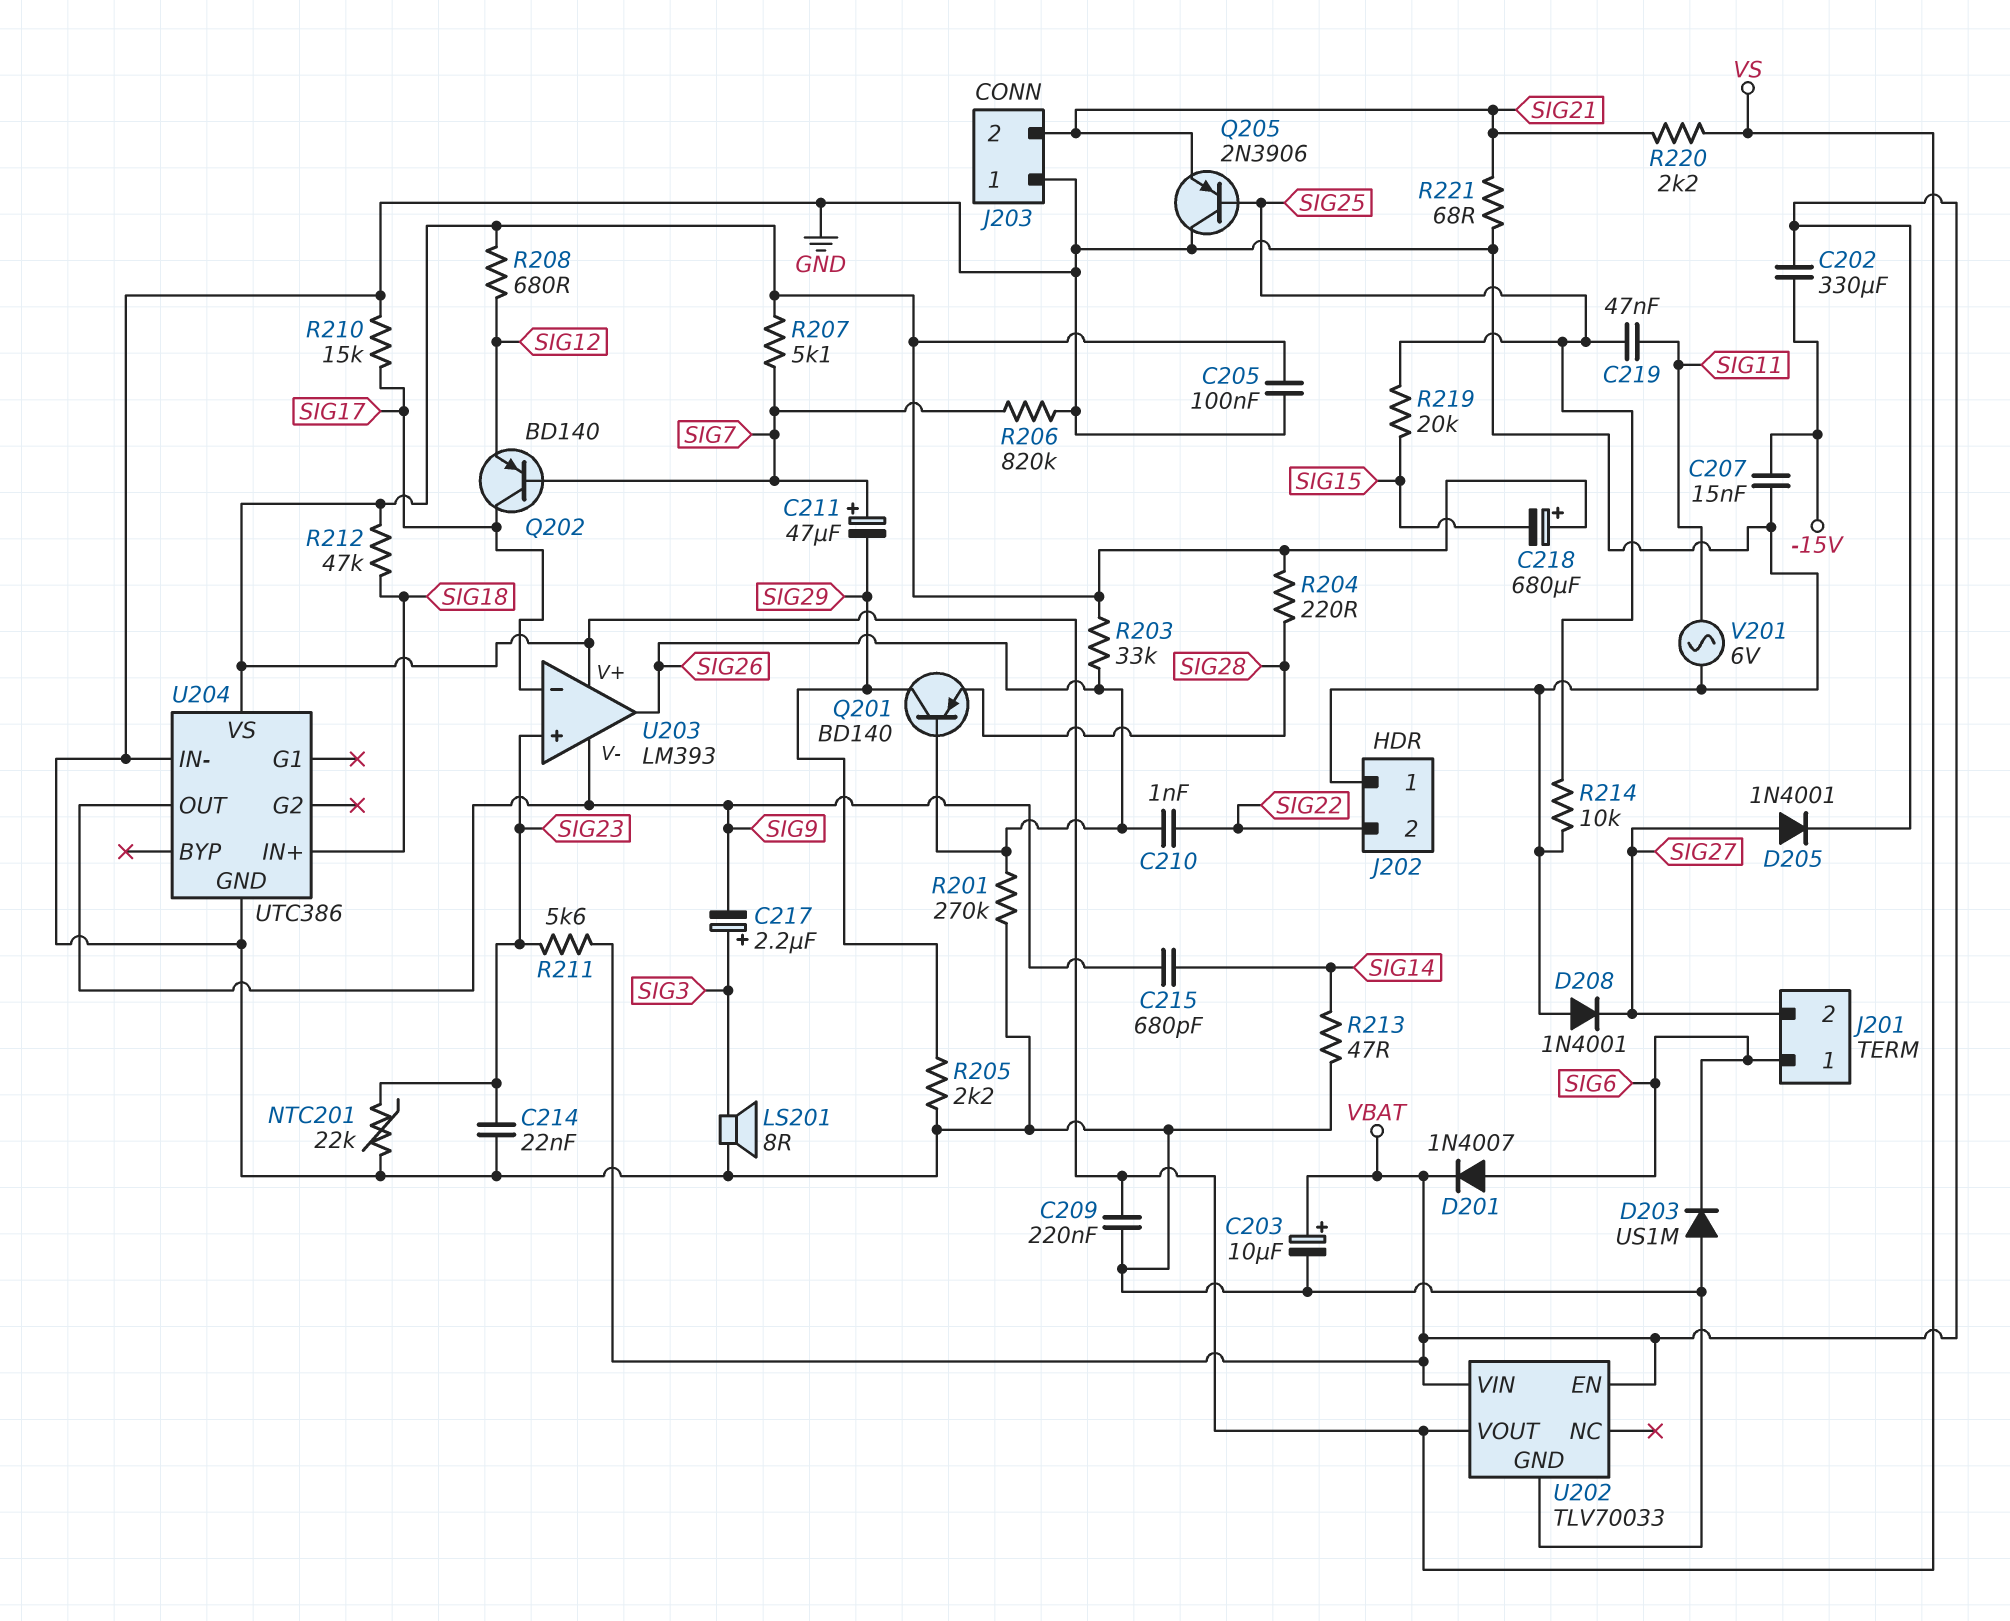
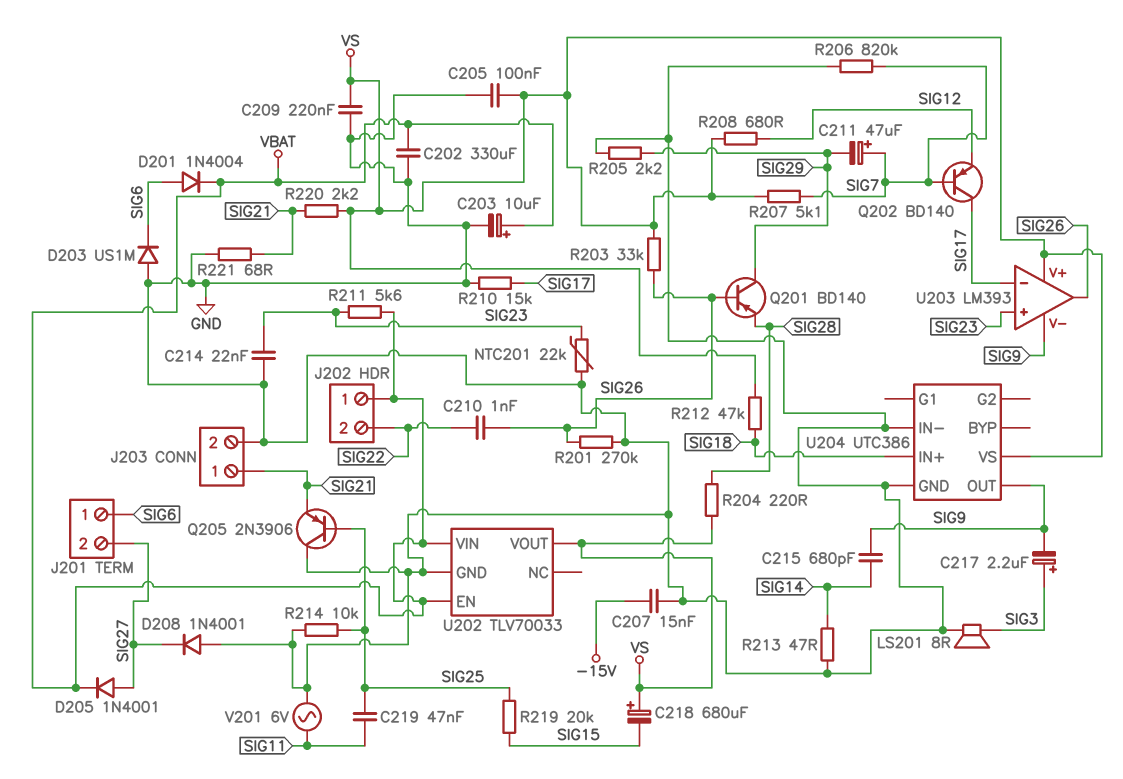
C202: 330uF (-15V, VBAT) -> 330uF (GND, VBAT)
D201: diode 1N4007 (A SIG6, K VBAT) -> diode 1N4004 (A SIG6, K VBAT)
J202 pin 1: GND -> VBAT
J203 pin 1: GND -> SIG21
J203 pin 2: SIG21 -> GND

